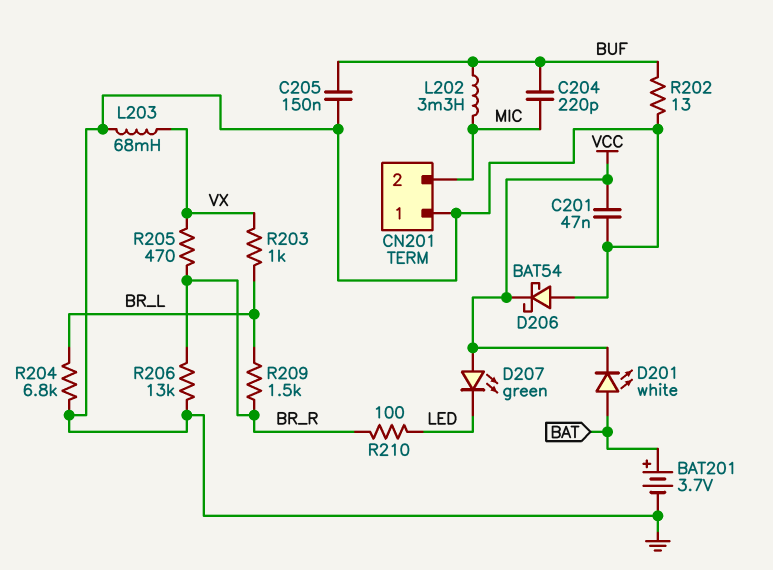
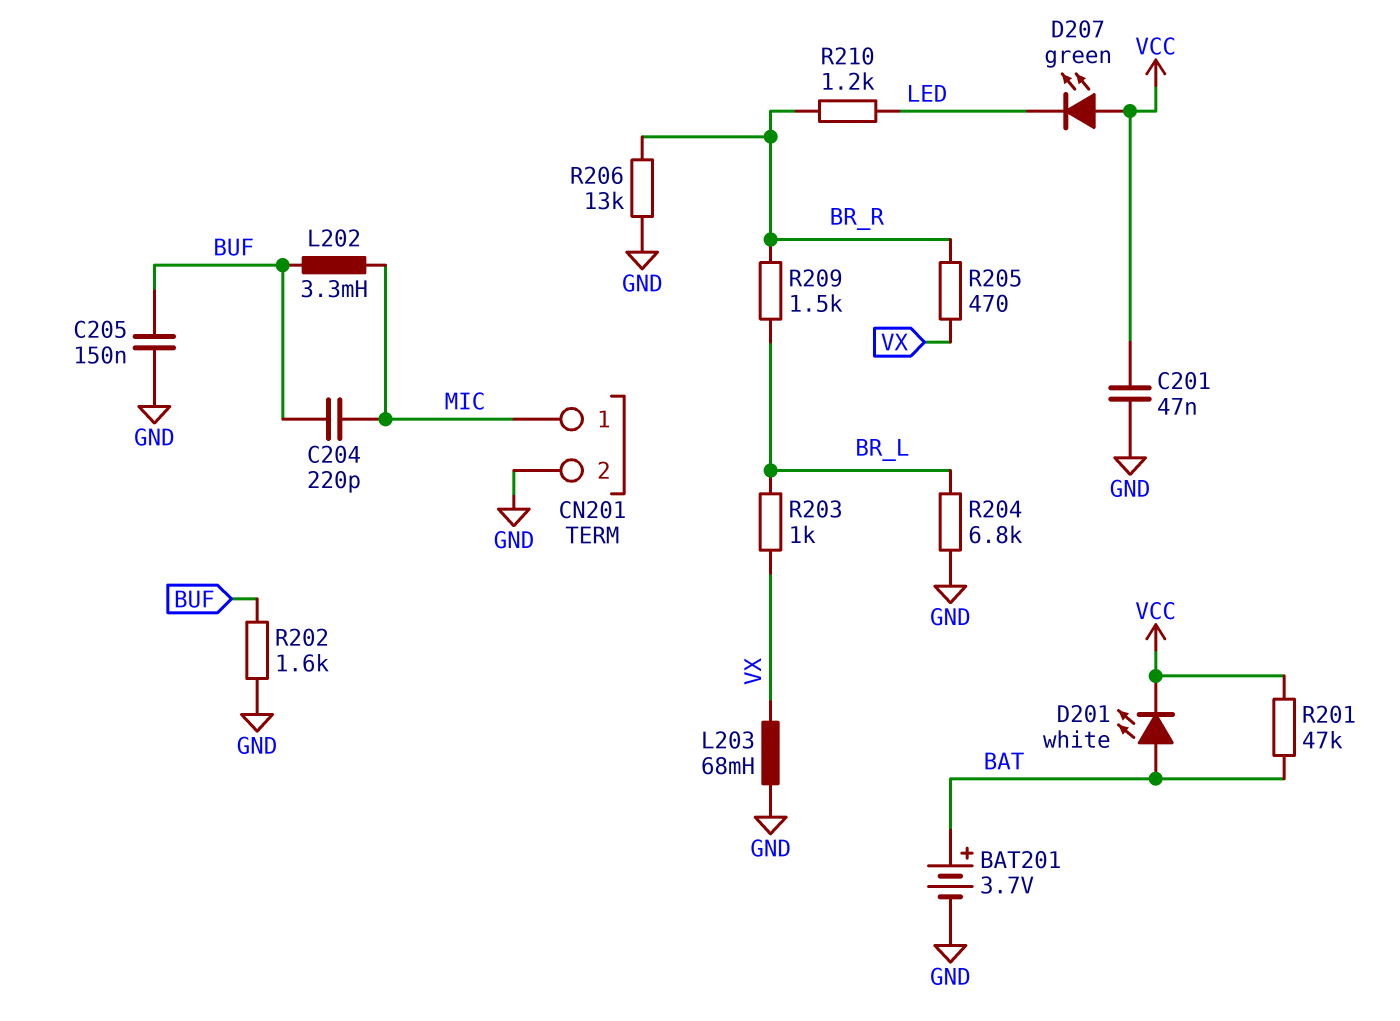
CN201 pin 1: GND -> MIC
CN201 pin 2: MIC -> GND
D206: schottky BAT54 (A GND, K VCC) -> none
R201: none -> 47k (BAT, VCC)
R202: 13 (BUF, GND) -> 1.6k (BUF, GND)
R210: 100 (BR_R, LED) -> 1.2k (BR_R, LED)

